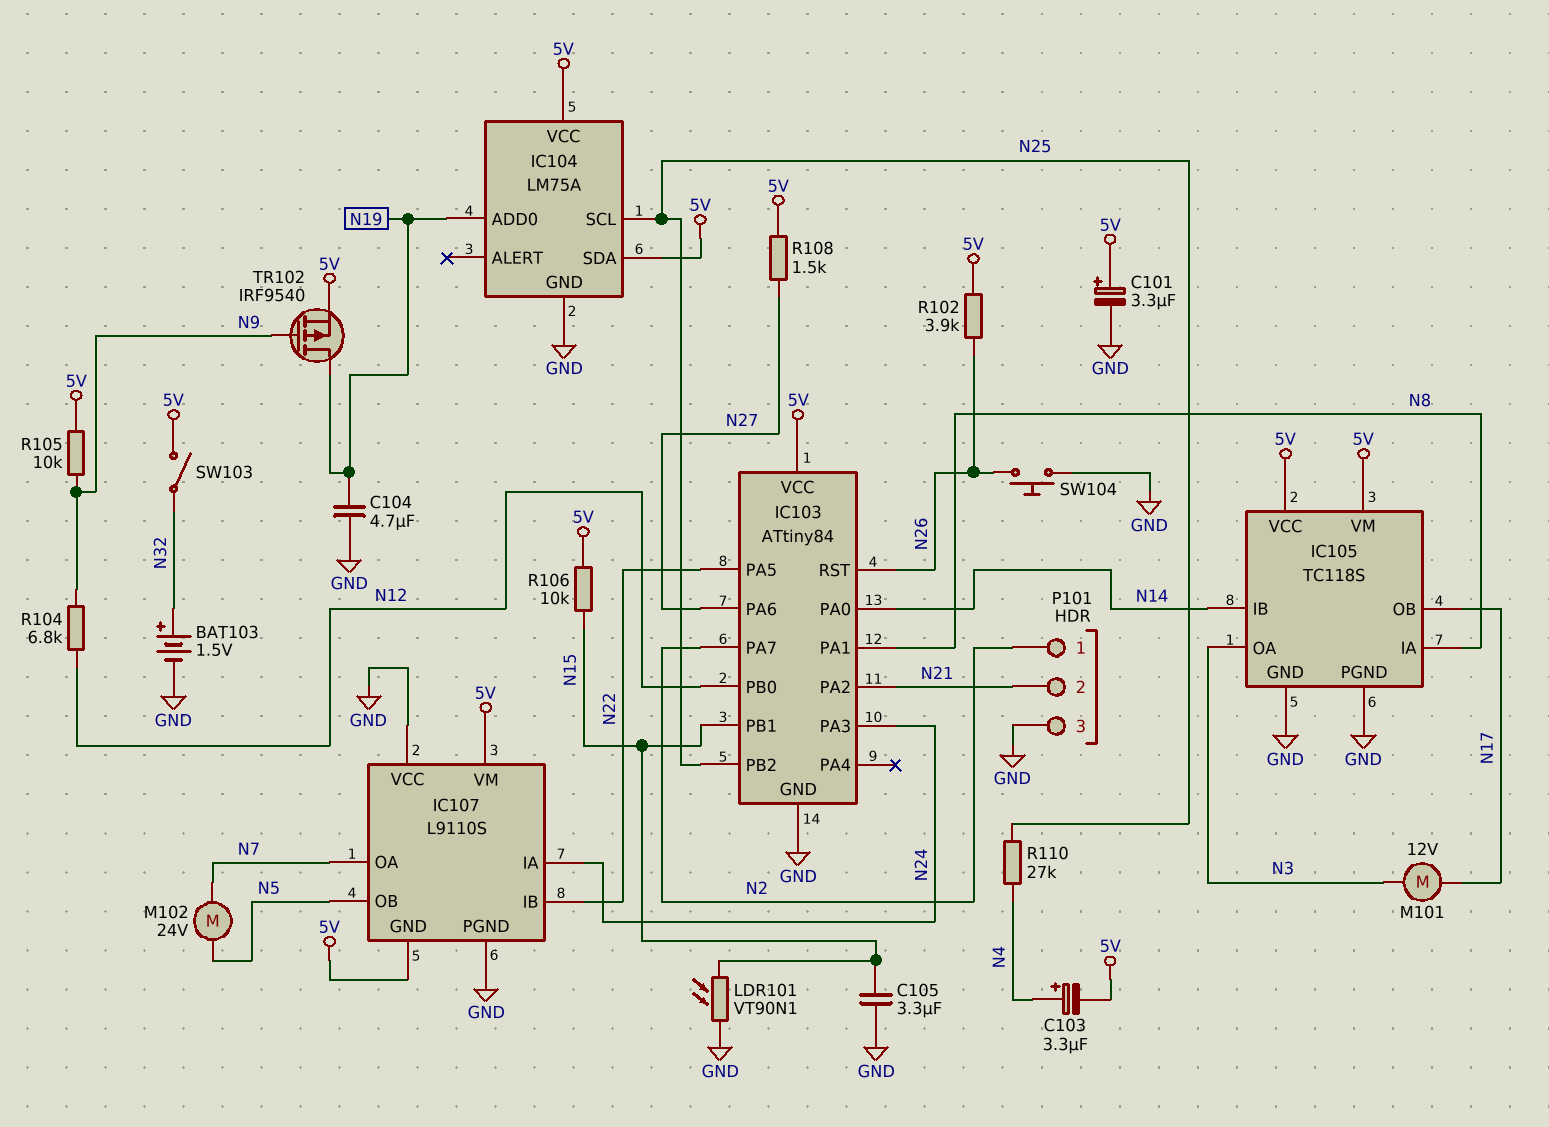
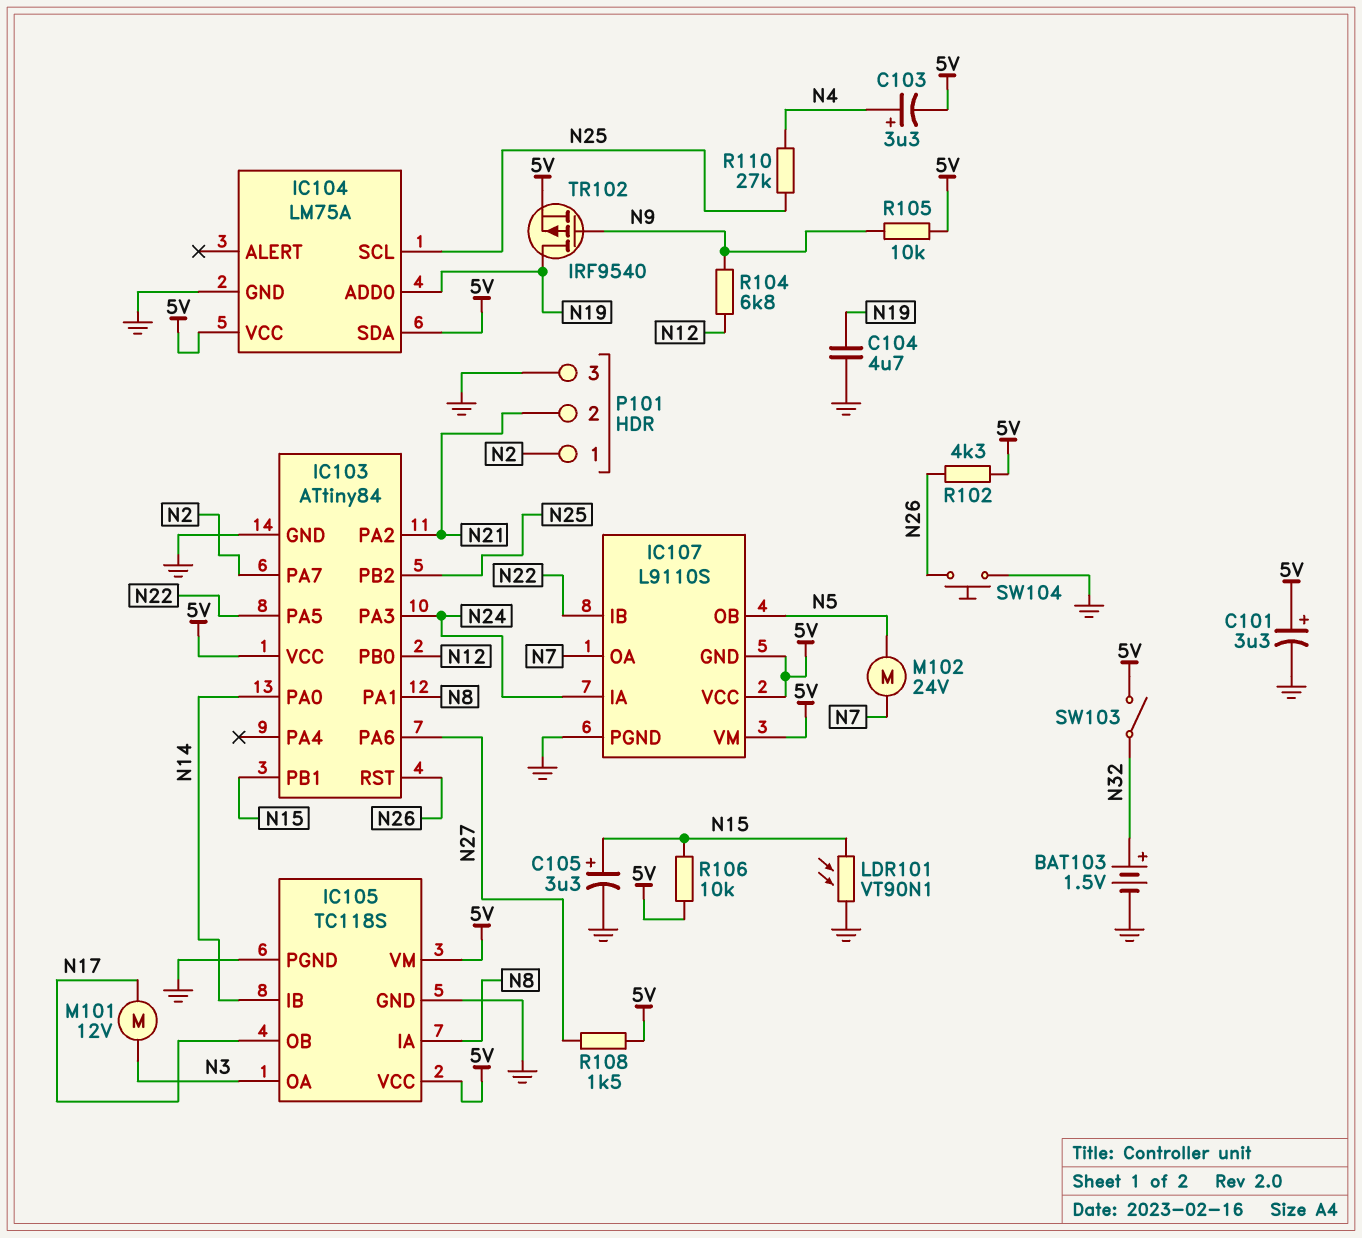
C105: 3.3uF (GND, N15) -> 3.3uF (plus N15, minus GND)
IC107 pin VCC: GND -> 5V
R102: 3.9k (5V, N26) -> 4.3k (5V, N26)

